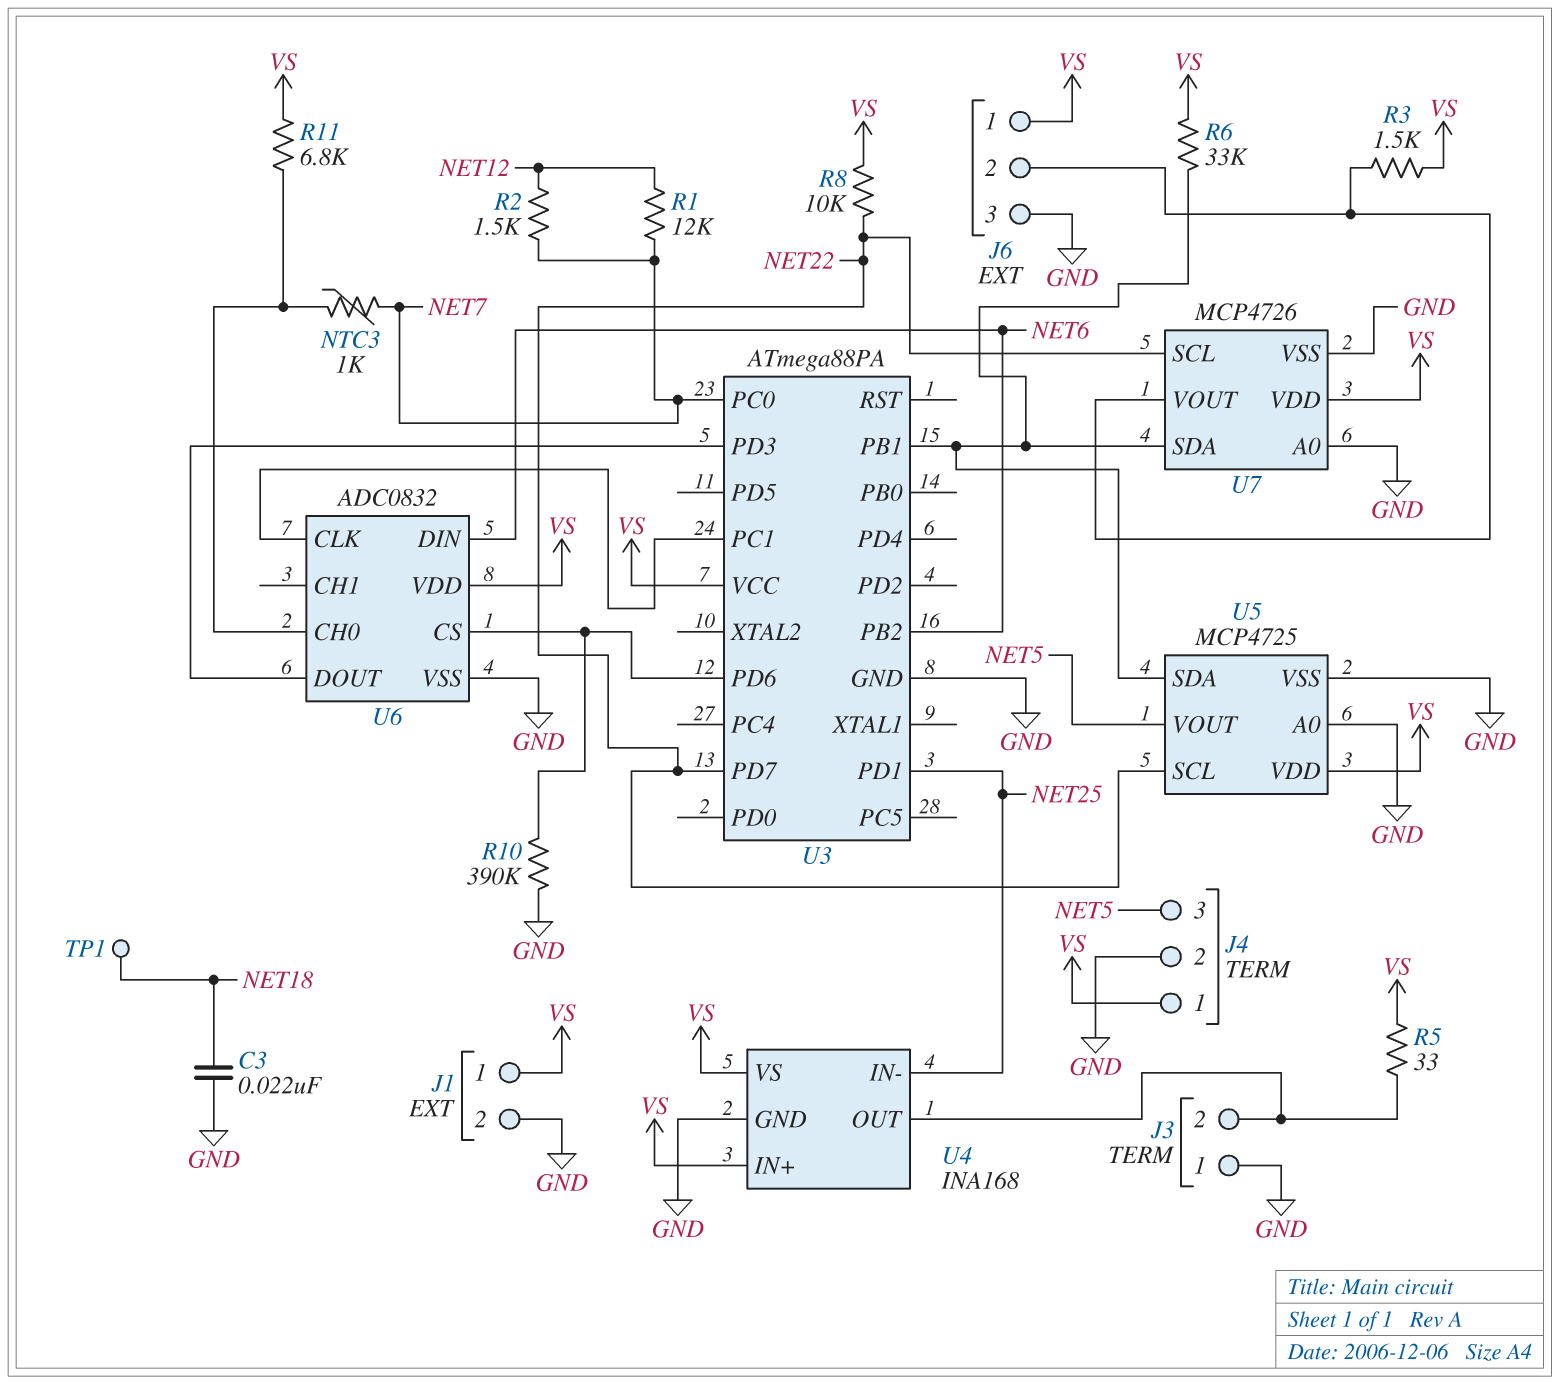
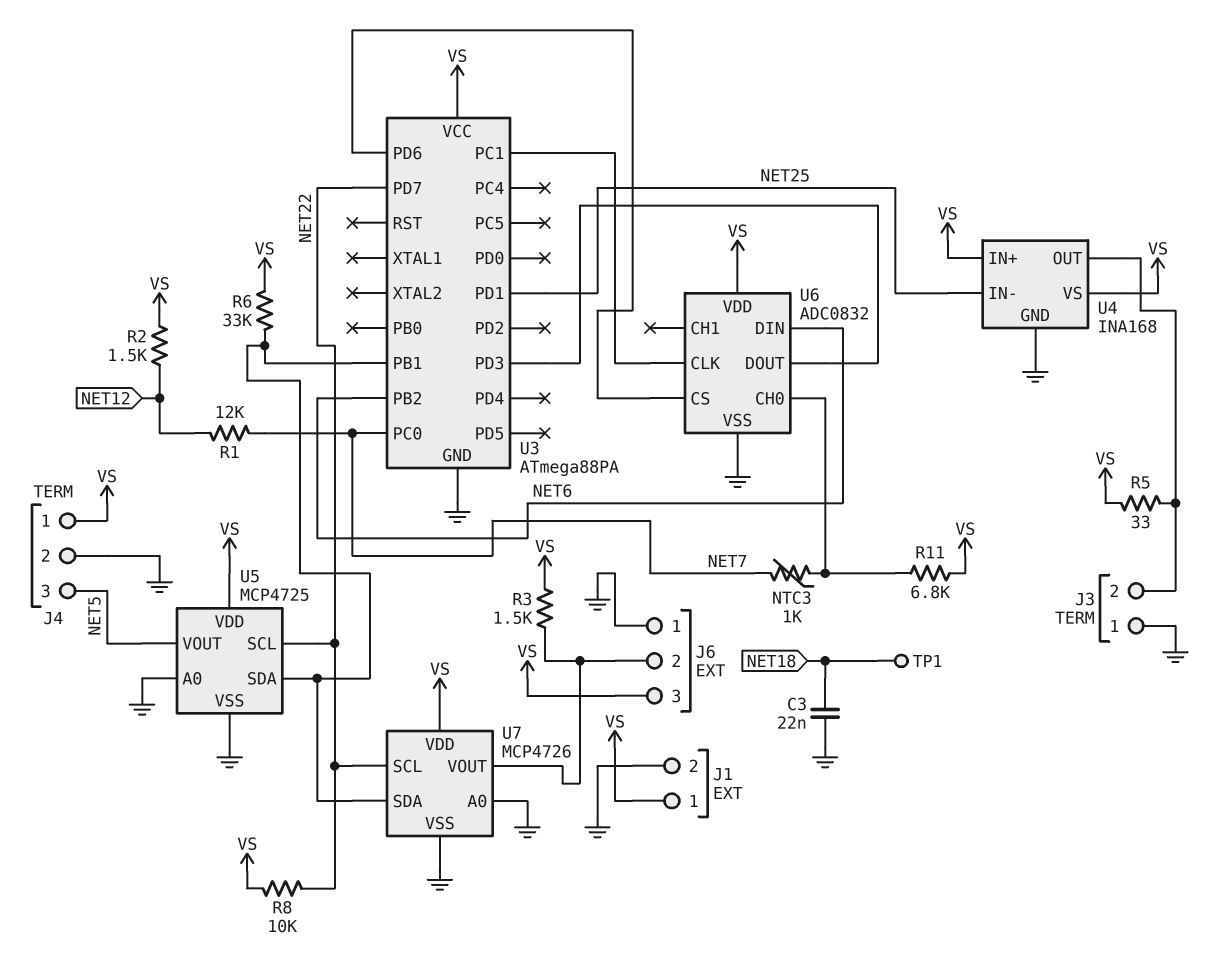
J6 pin 1: VS -> GND
J6 pin 3: GND -> VS
R2: 1.5k (NET7, NET12) -> 1.5k (NET12, VS)
R10: 390k (GND, U3/PD6) -> none

